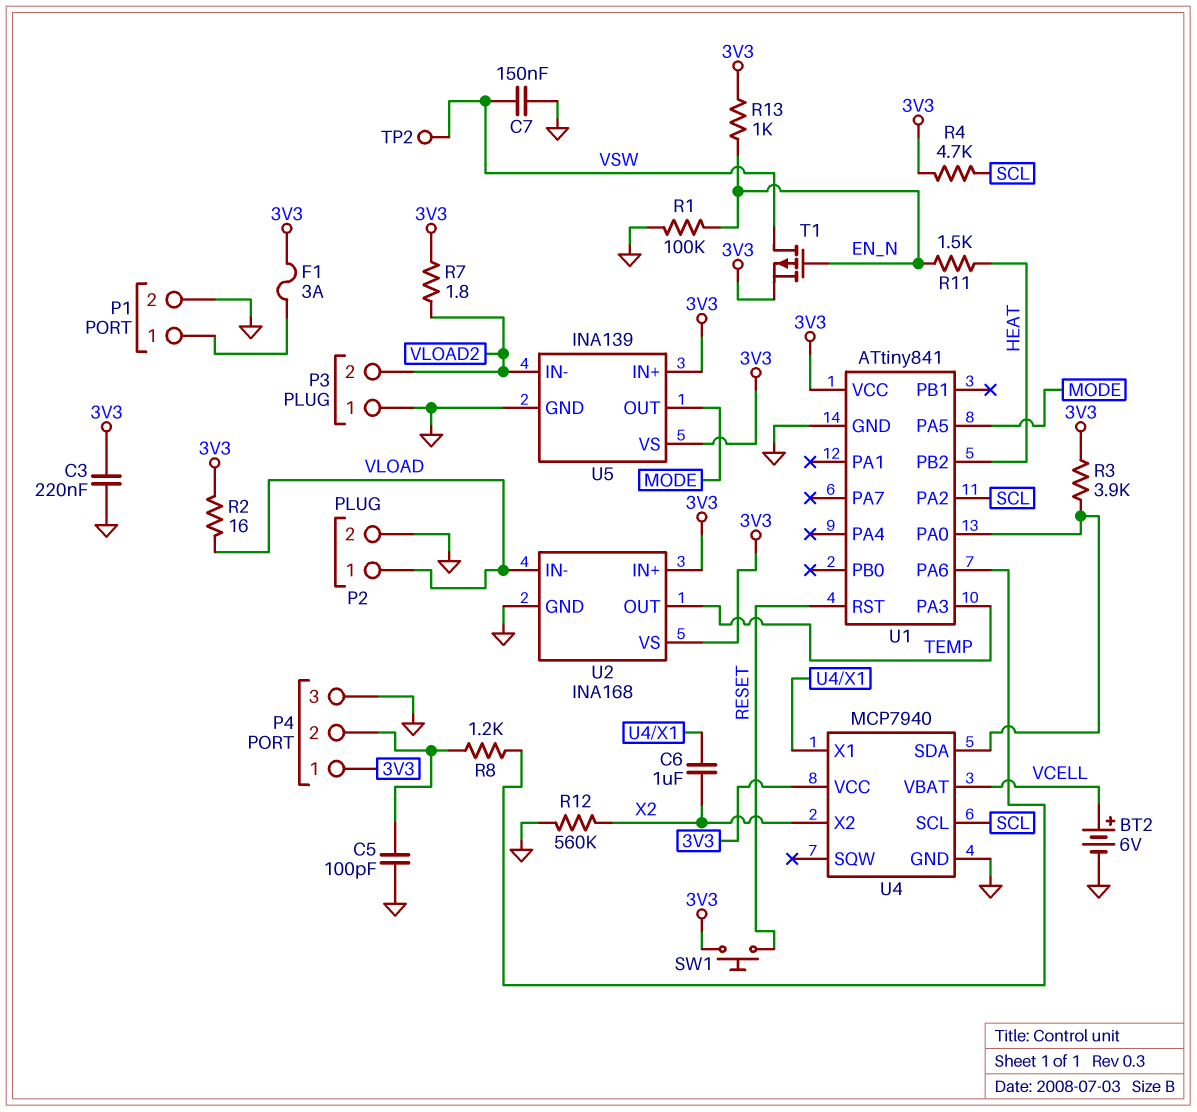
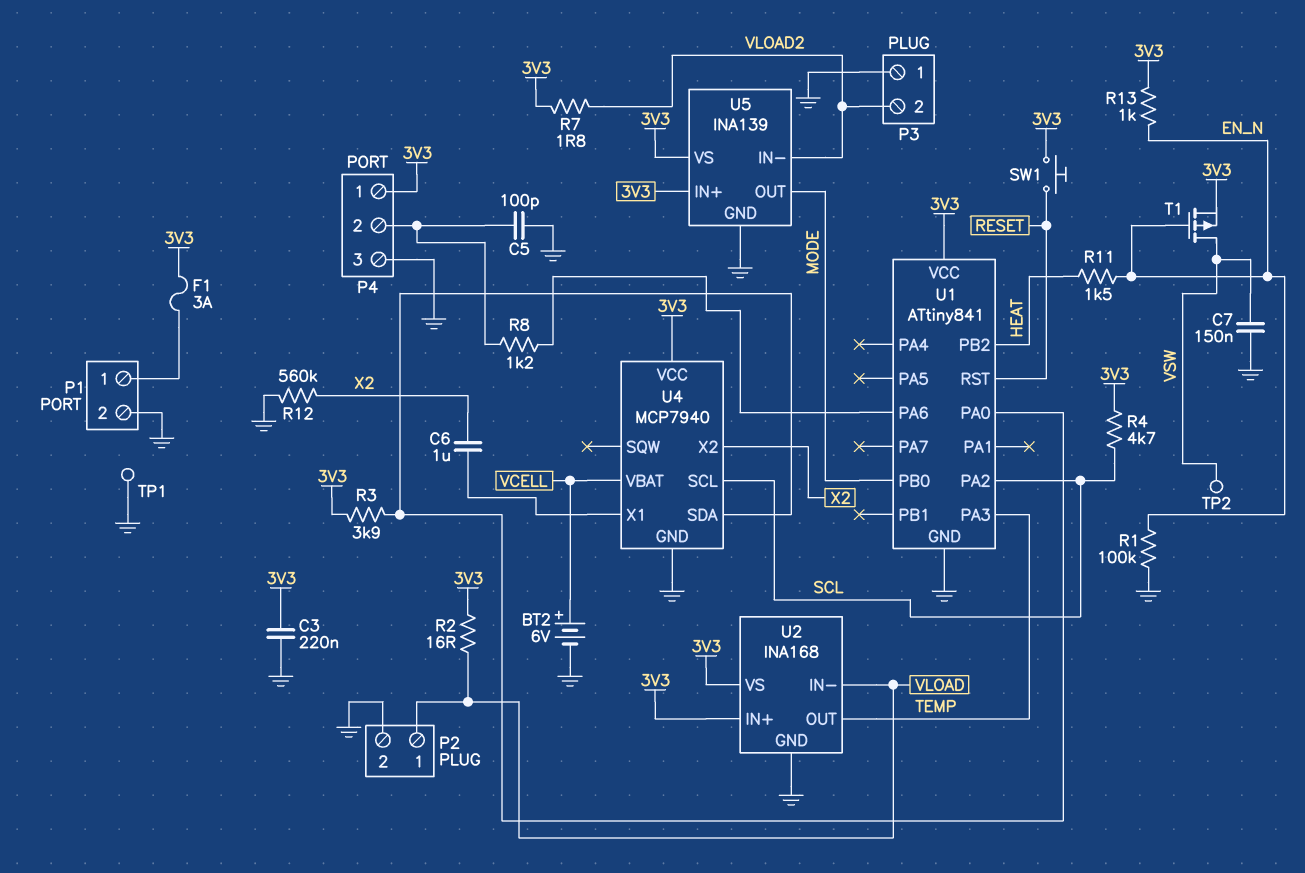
TP1: none -> test point (GND)
U1 pin PA5: MODE -> none
U1 pin PB0: none -> MODE

